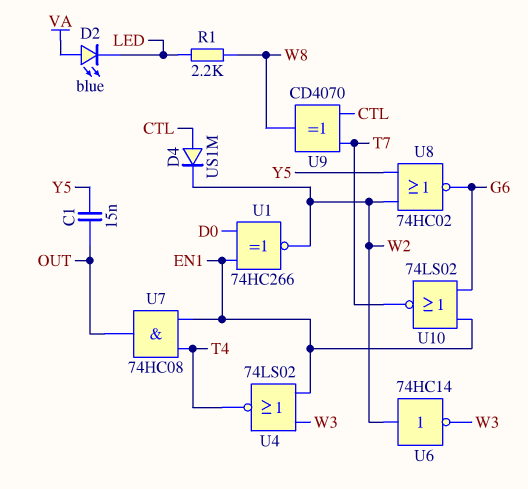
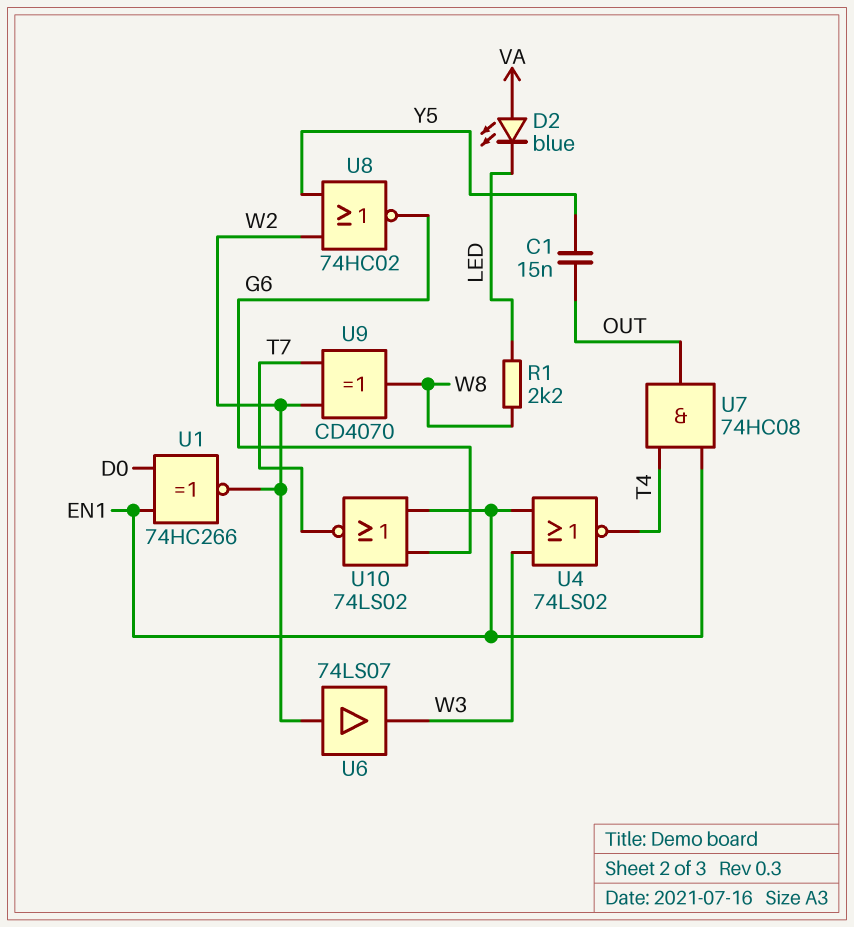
D4: diode US1M (A CTL, K W2) -> none
U6: NOT 74HC14 (in W2, out W3) -> buffer 74LS07 (in W2, out W3)
U9: XOR CD4070 (in CTL, in T7, out W8) -> XOR CD4070 (in T7, in W2, out W8)

